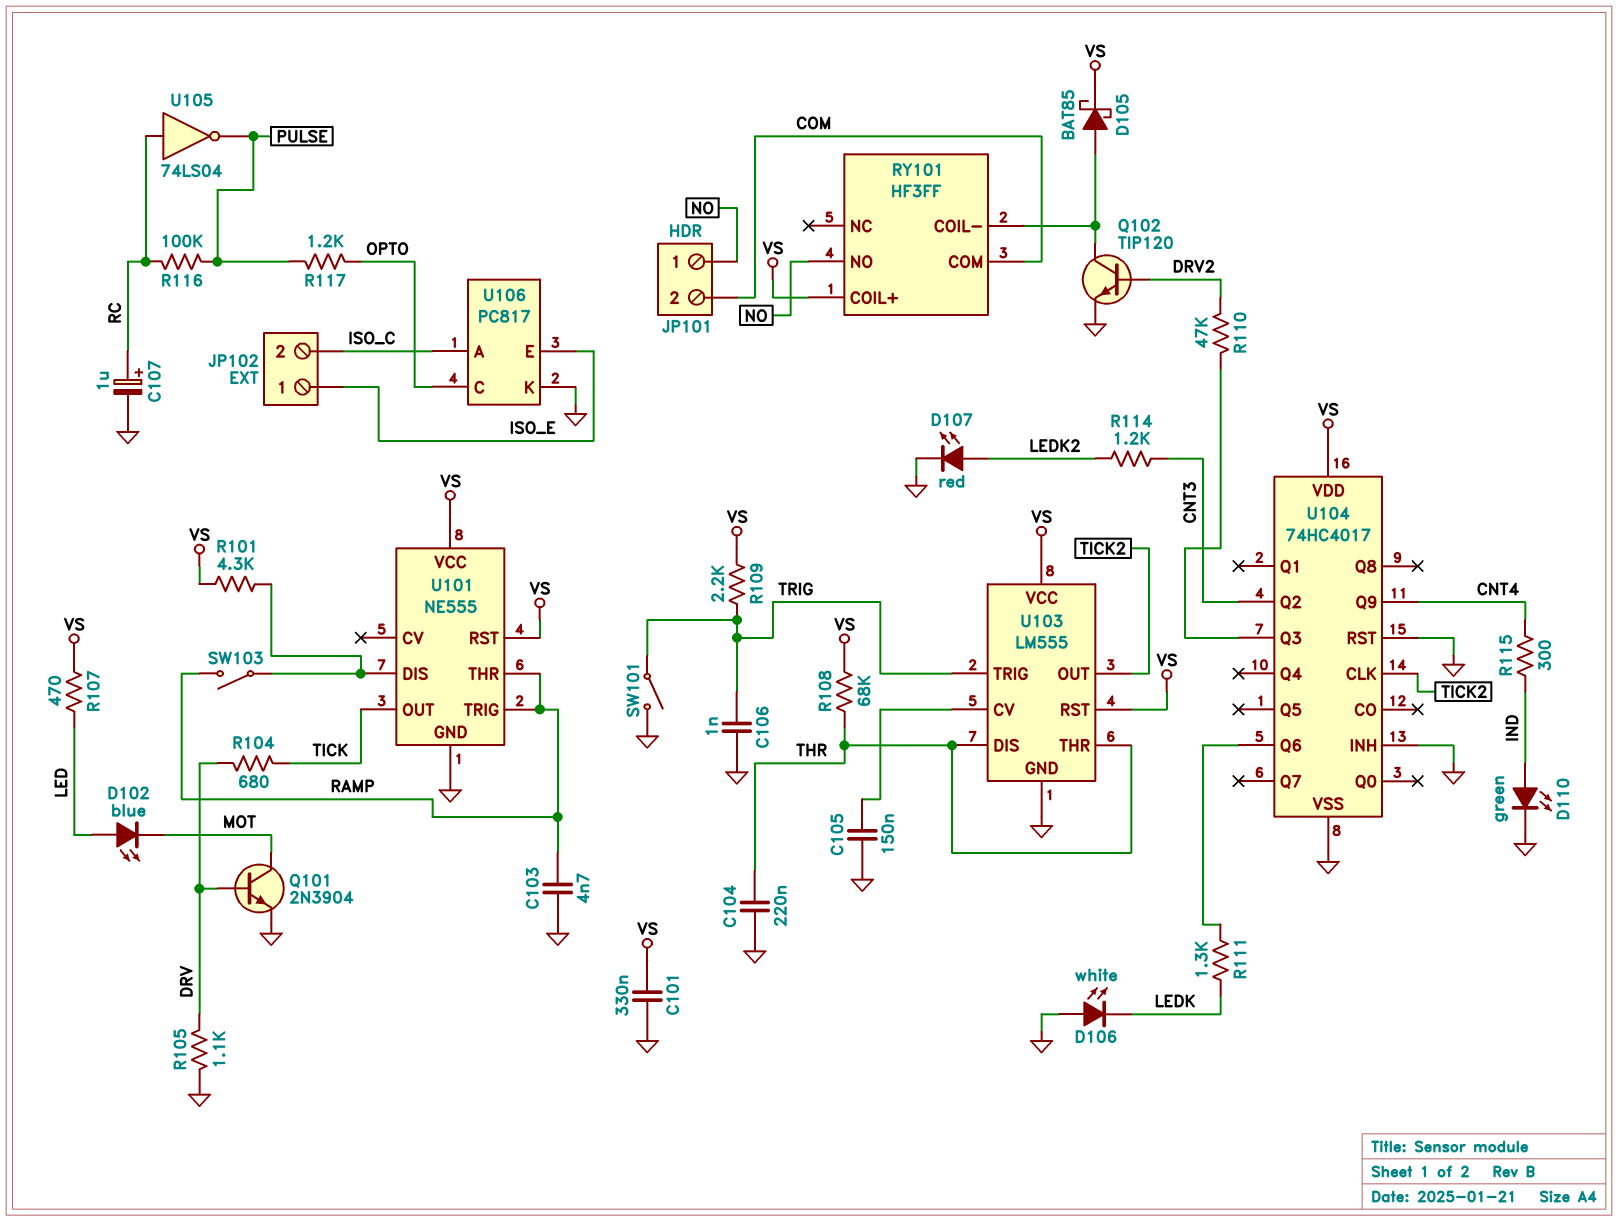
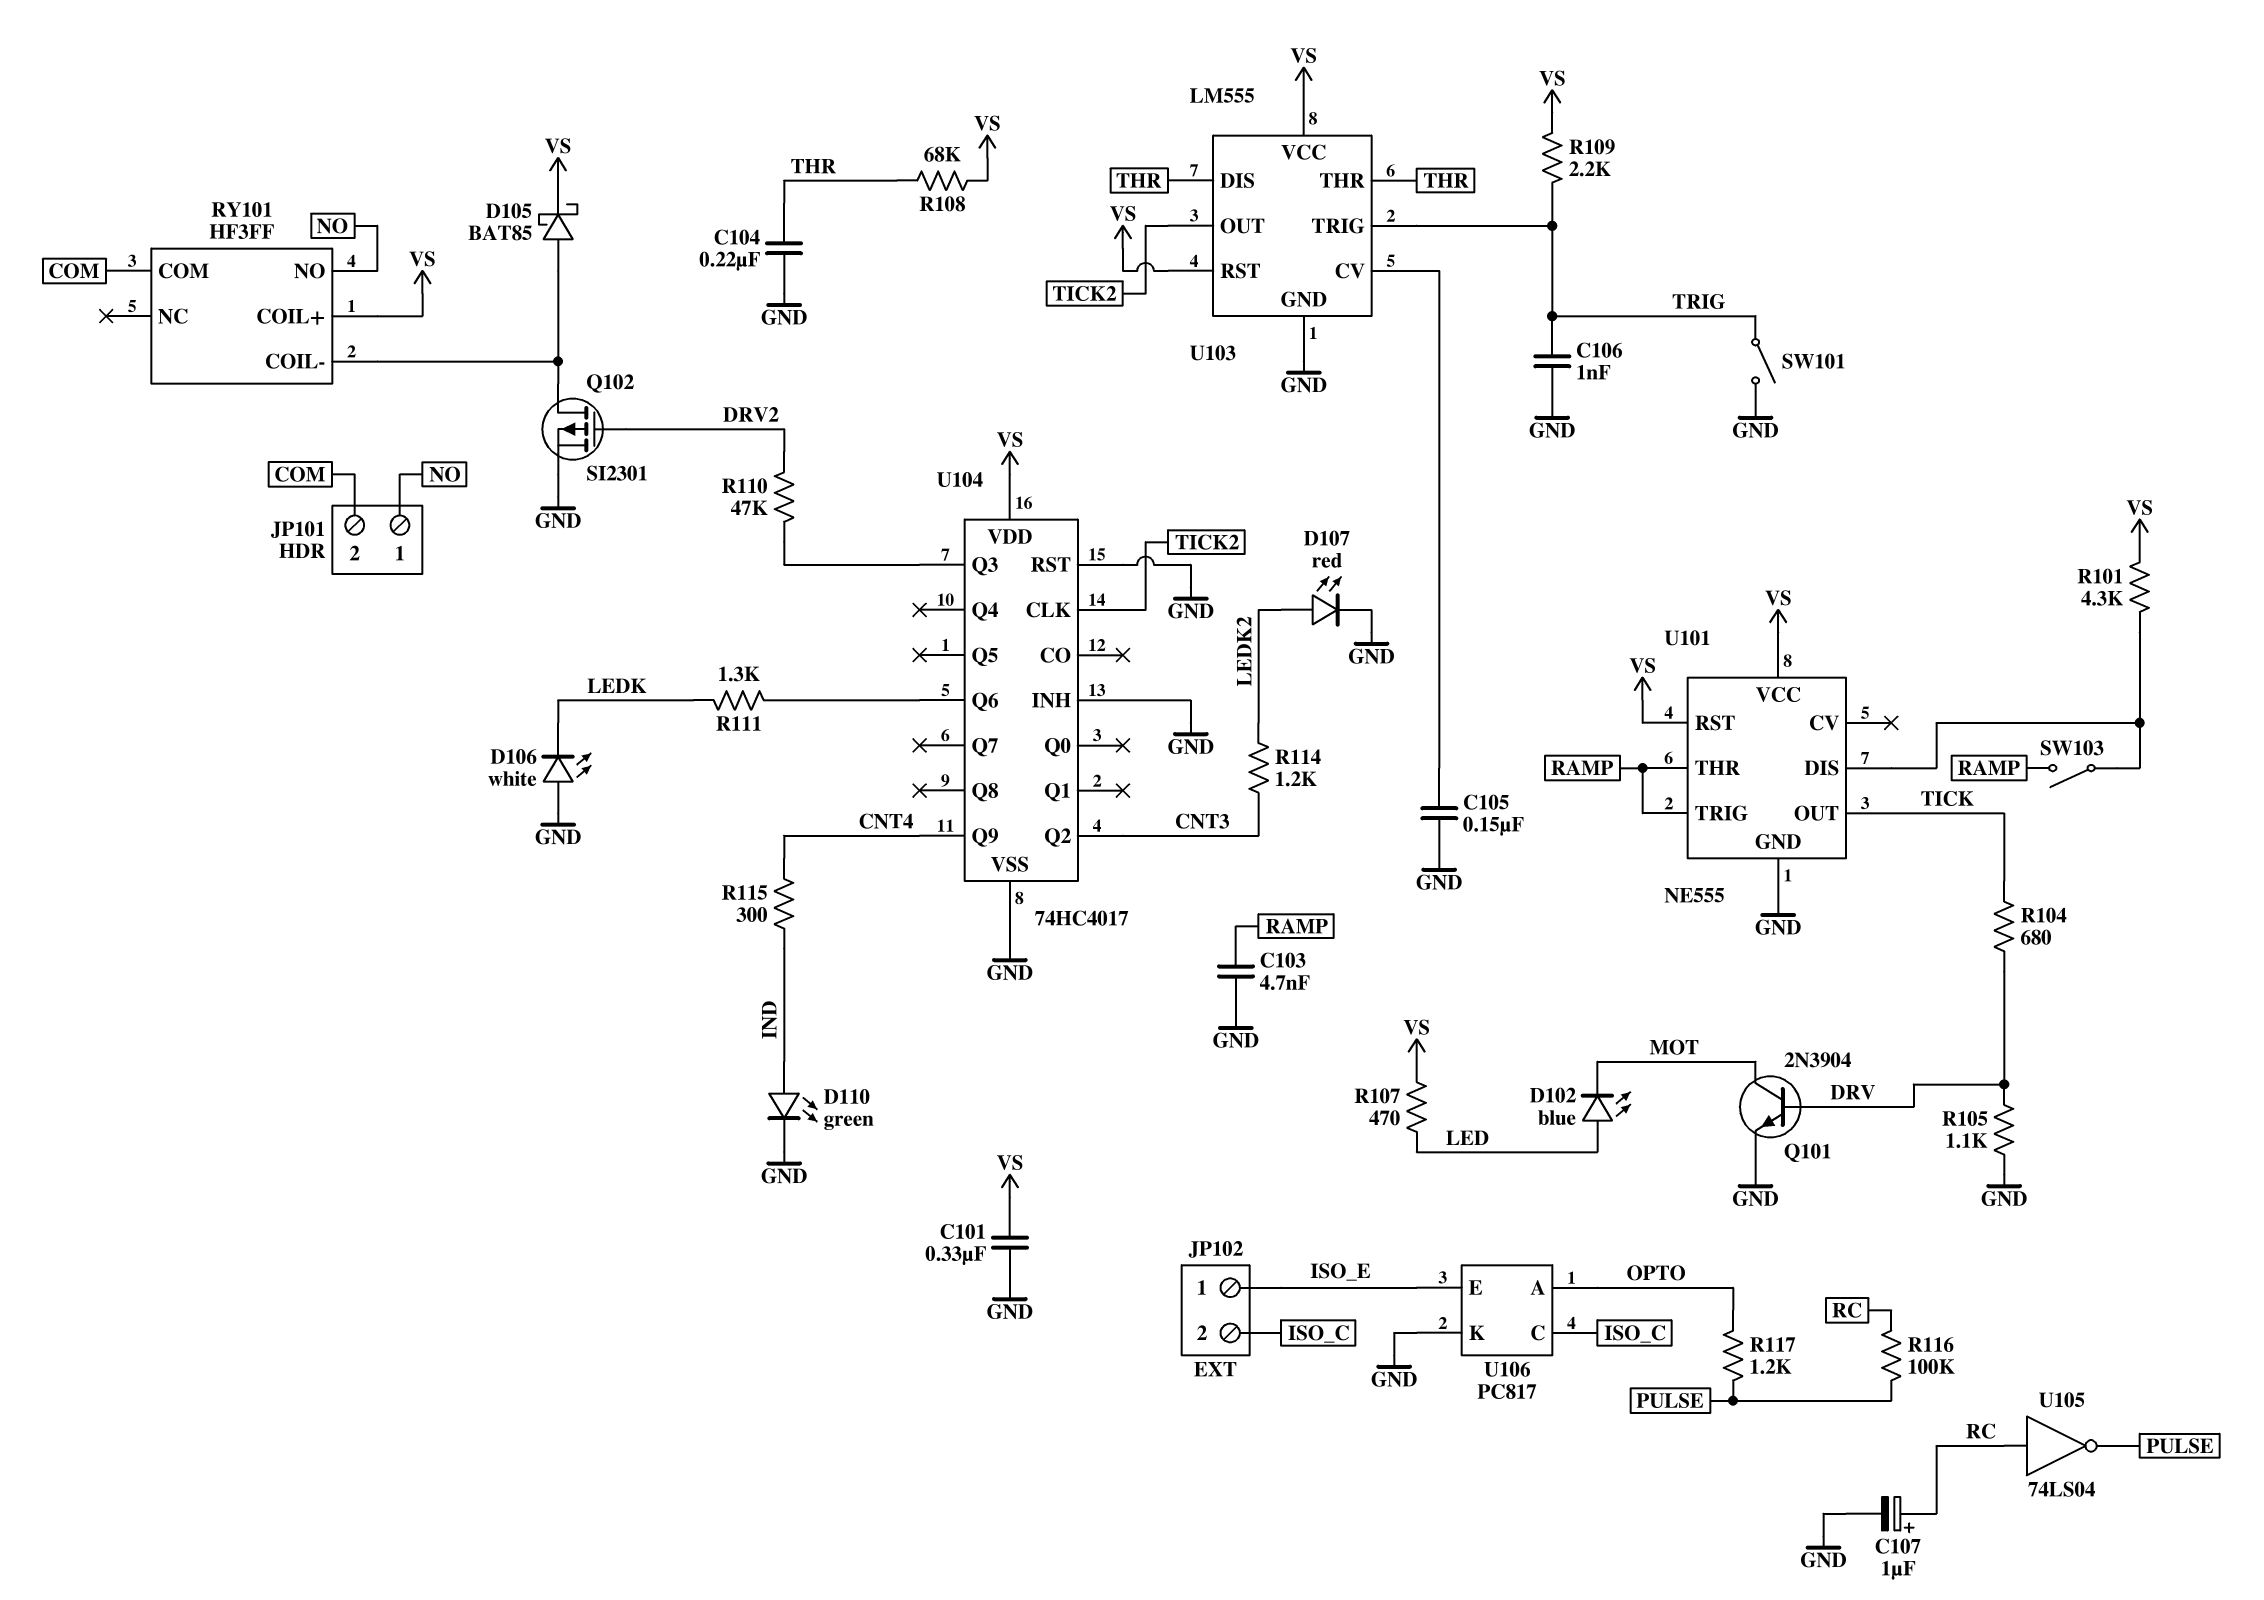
Q102: NPN TIP120 (B DRV2, C RY101/COIL-, E GND) -> PMOS SI2301 (G DRV2, D RY101/COIL-, S GND)
U106 pin A: ISO_C -> OPTO
U106 pin C: OPTO -> ISO_C

